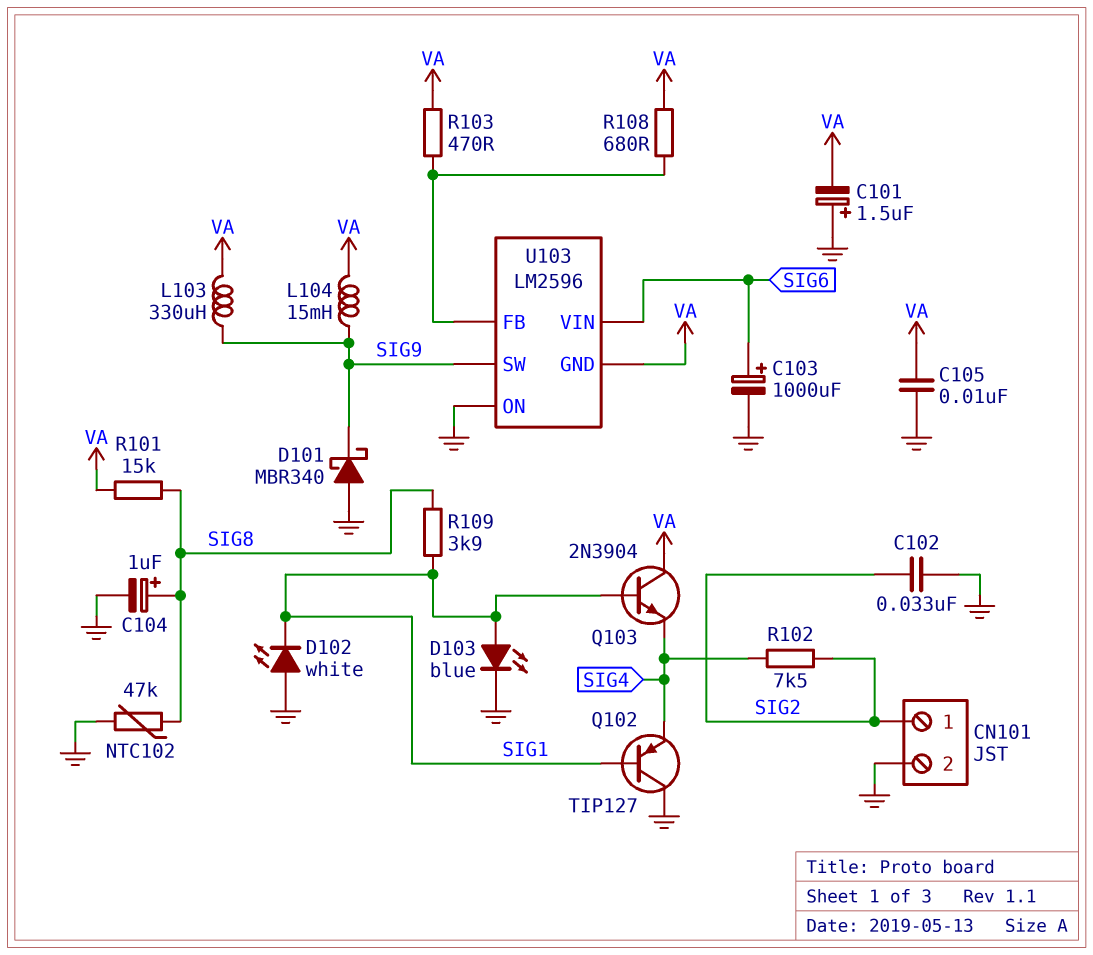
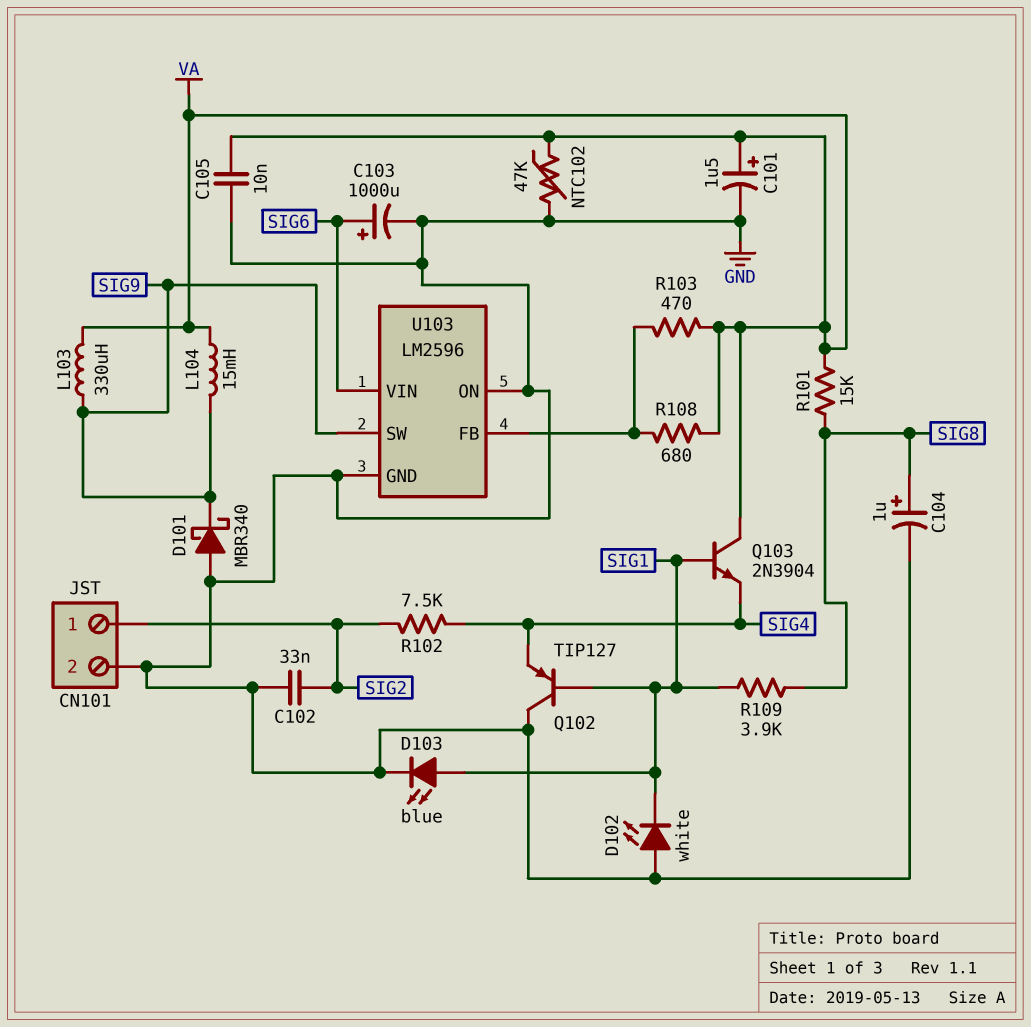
C101: 1.5uF (plus GND, minus VA) -> 1.5uF (plus VA, minus GND)
NTC102: 47k (GND, SIG8) -> 47k (GND, VA)
U103 pin GND: VA -> GND

